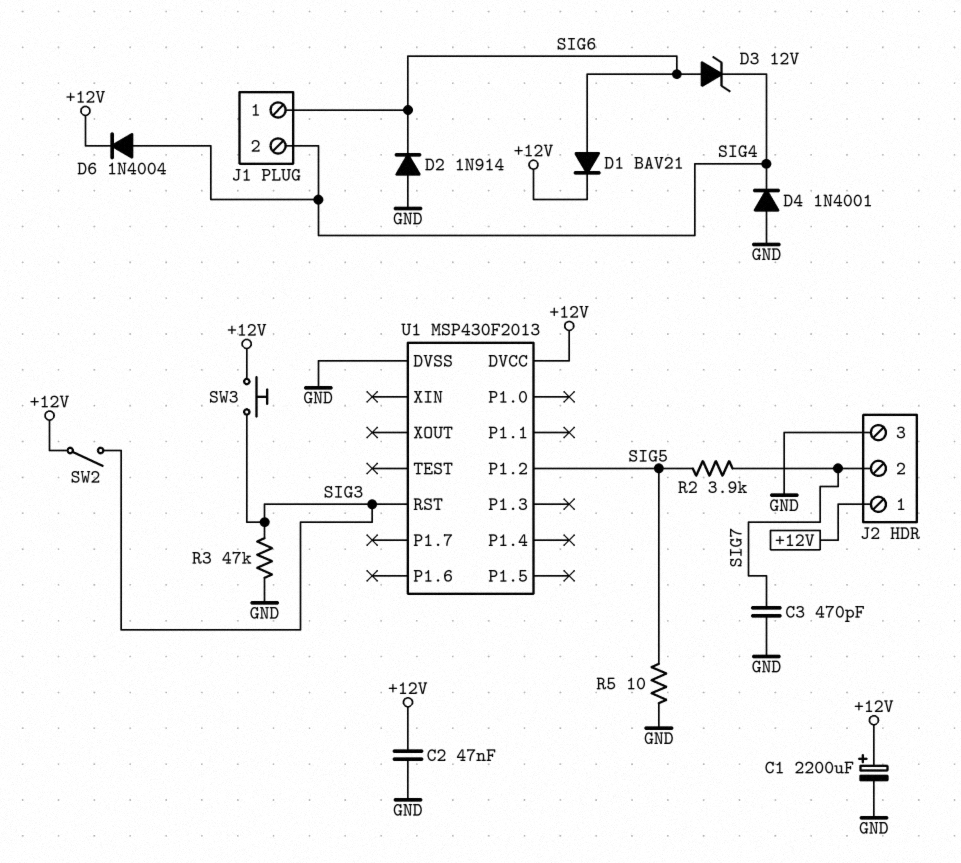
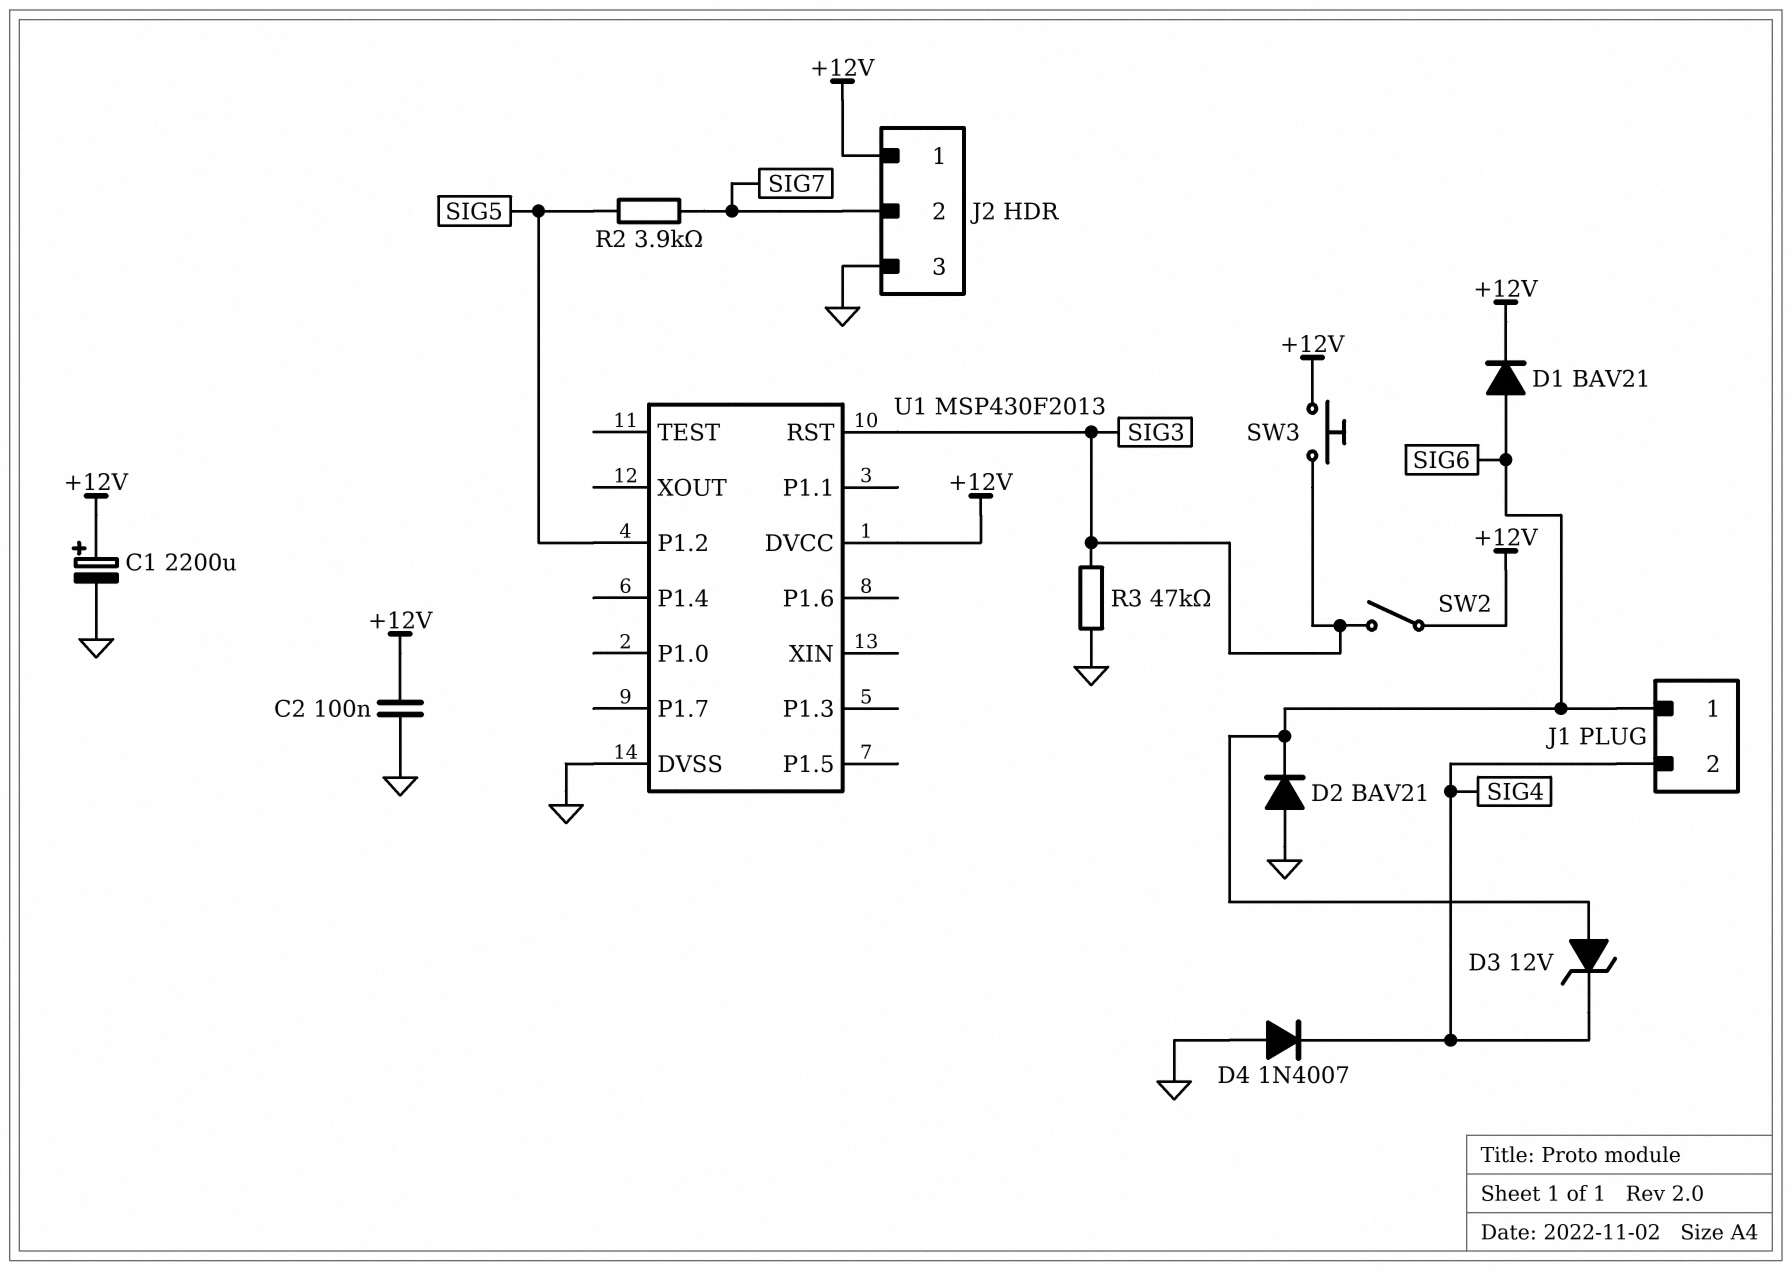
C2: 47nF (+12V, GND) -> 100nF (+12V, GND)
C3: 470pF (GND, SIG7) -> none
D2: diode 1N914 (A GND, K SIG6) -> diode BAV21 (A GND, K SIG6)
D4: diode 1N4001 (A GND, K SIG4) -> diode 1N4007 (A GND, K SIG4)
D6: diode 1N4004 (A SIG4, K +12V) -> none
R5: 10 (GND, SIG5) -> none

